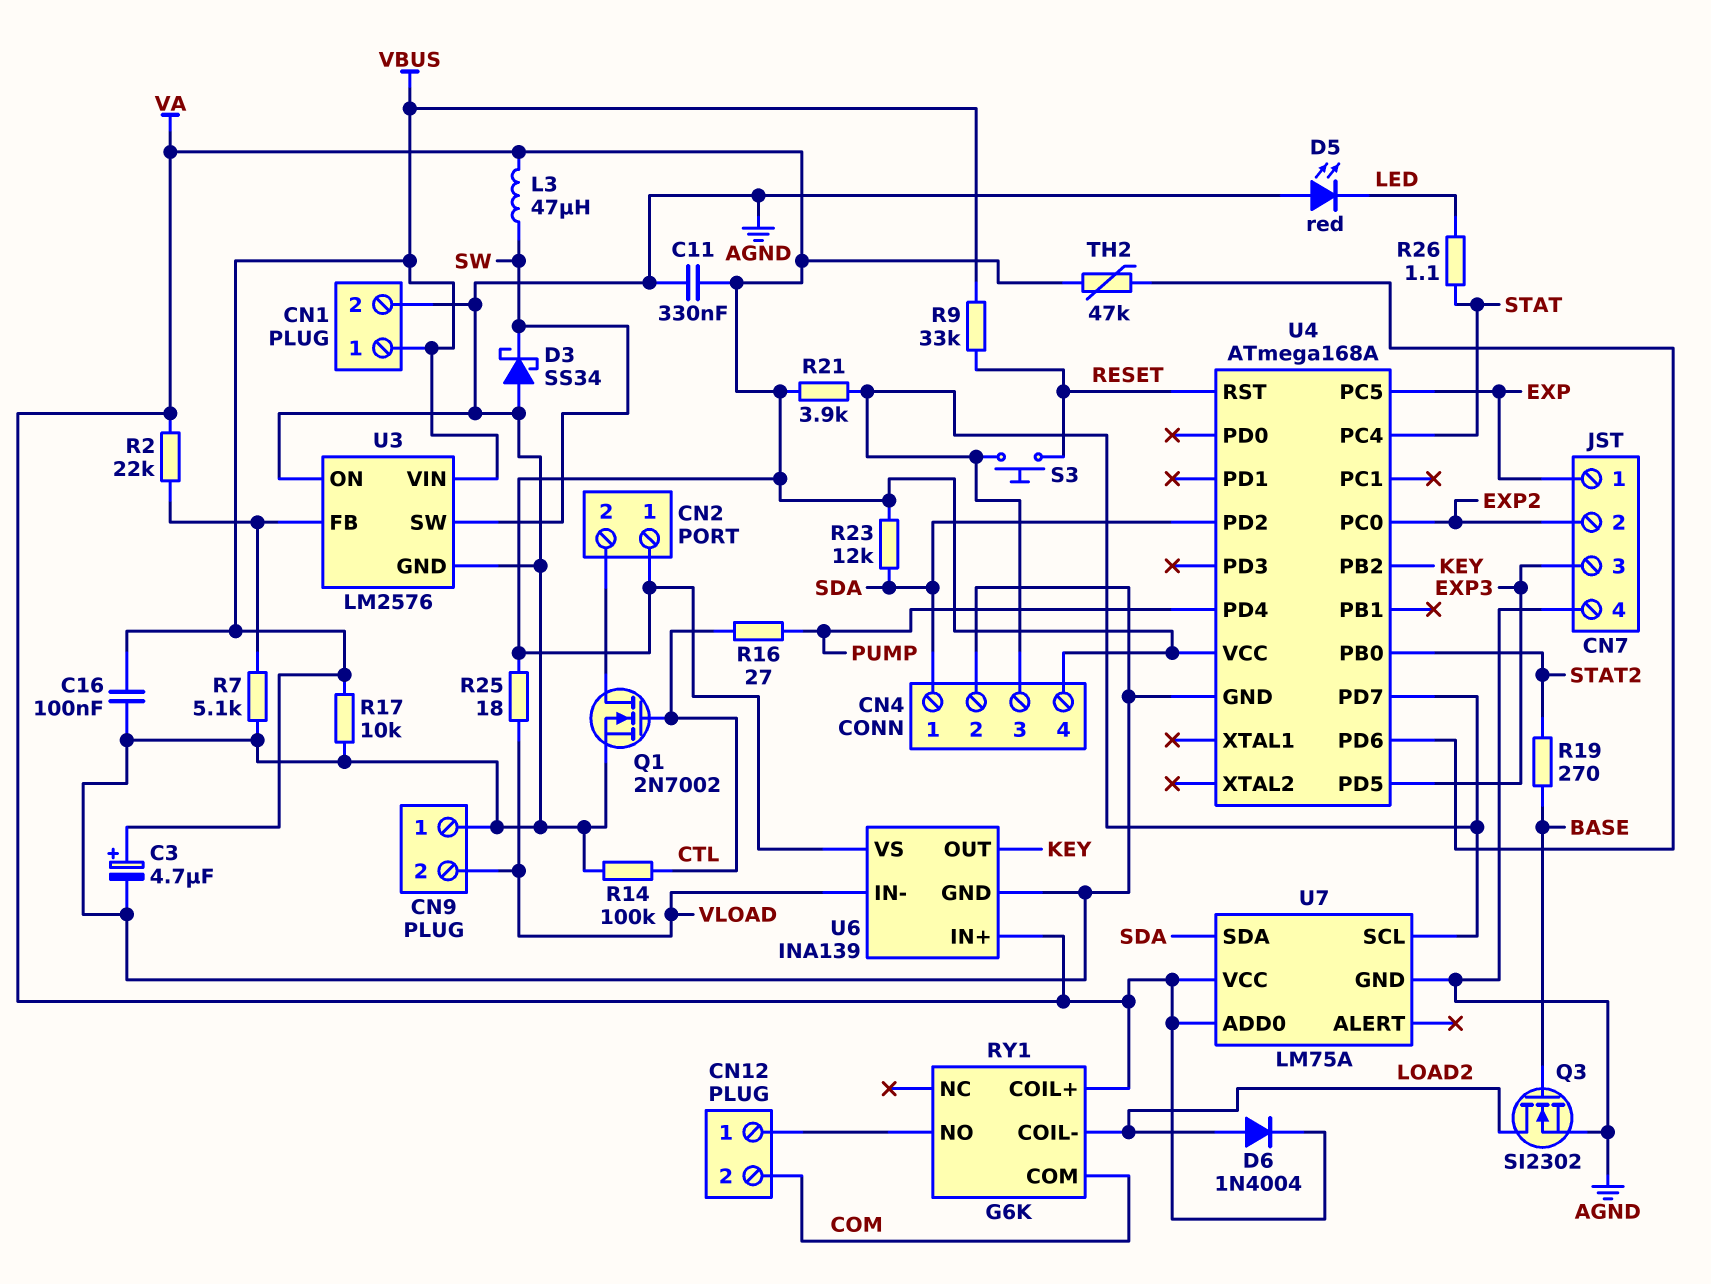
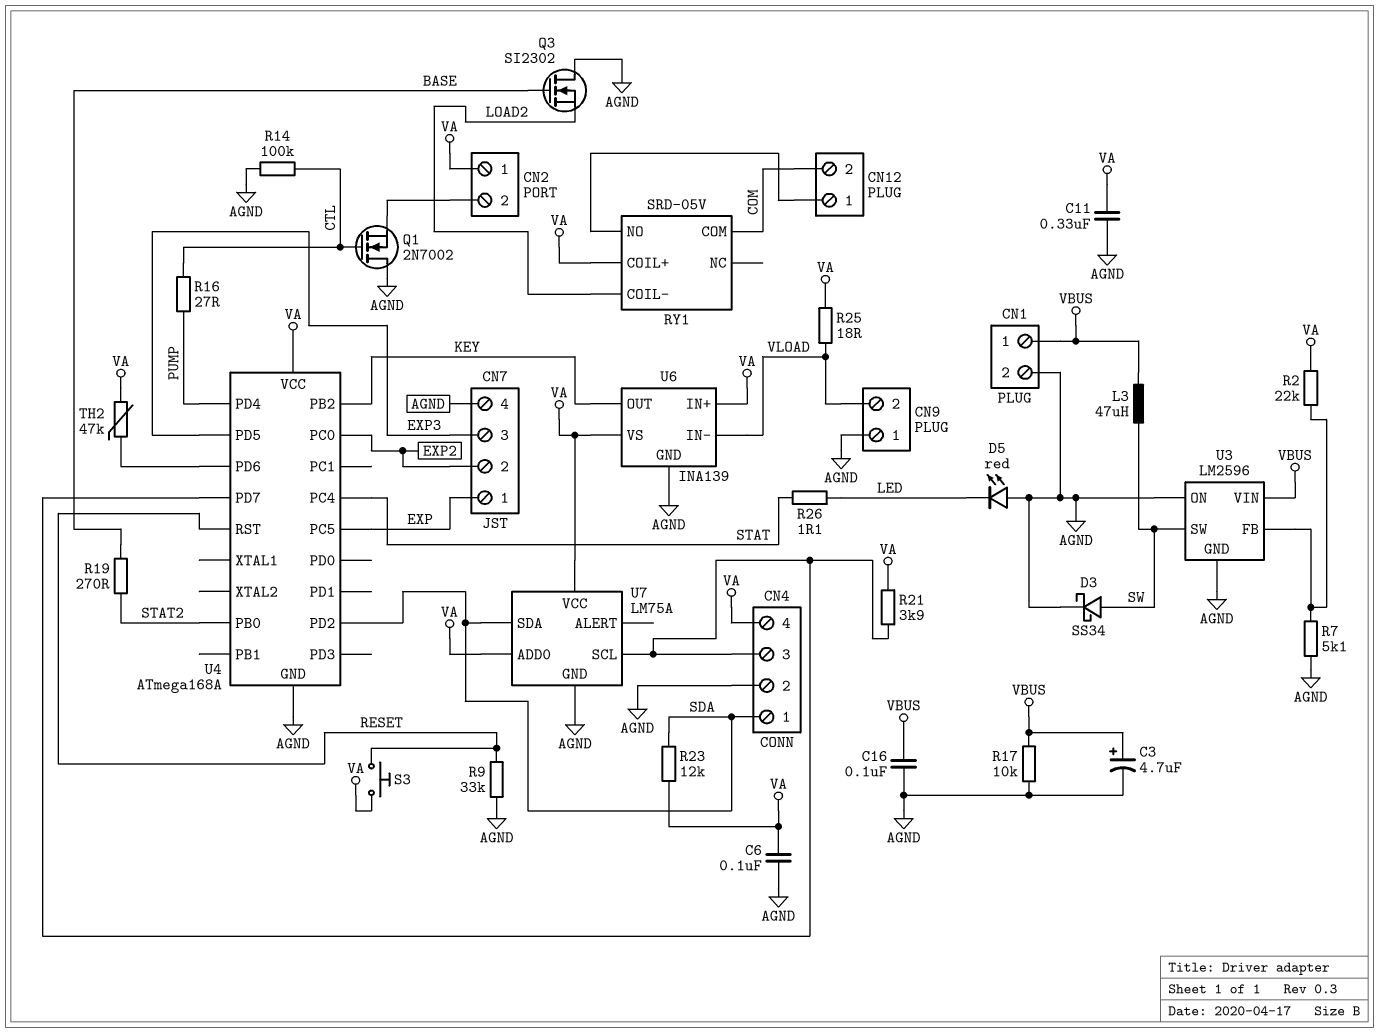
C6: none -> 100nF (AGND, VA)
D3: schottky SS34 (A AGND, K SW) -> schottky SS34 (A SW, K AGND)
D6: diode 1N4004 (A LOAD2, K VA) -> none
L3: 47uH (SW, VA) -> 47uH (SW, VBUS)
Q1: NMOS 2N7002 (G CTL, D CN2/2, S AGND) -> NMOS 2N7002 (G CTL, D AGND, S CN2/2)
Q3: NMOS SI2302 (G BASE, D LOAD2, S AGND) -> NMOS SI2302 (G BASE, D AGND, S LOAD2)
R9: 33k (RESET, VBUS) -> 33k (AGND, RESET)
RY1: G6K -> SRD-05V
S3: button (CN4/3, RESET) -> button (RESET, VA)
U3: LM2576 -> LM2596

